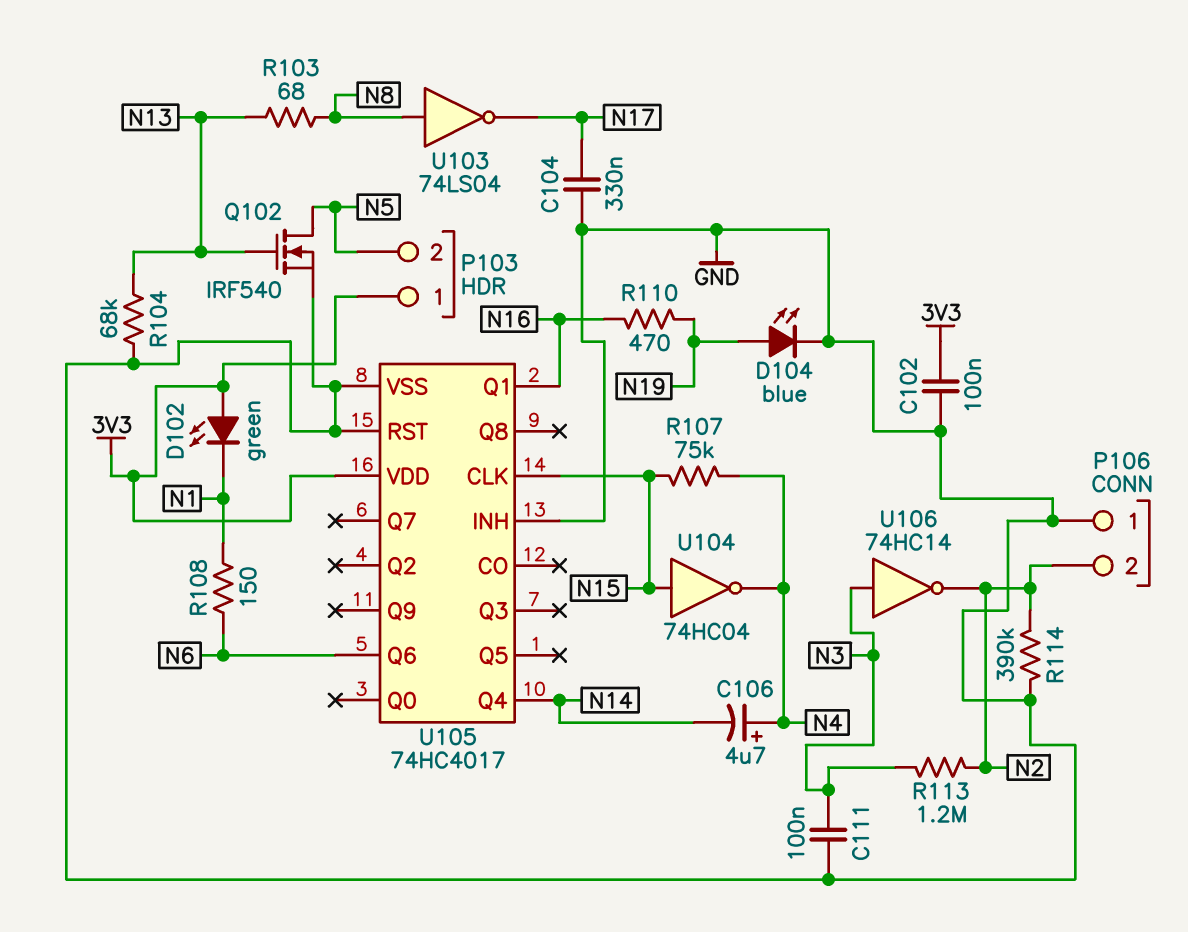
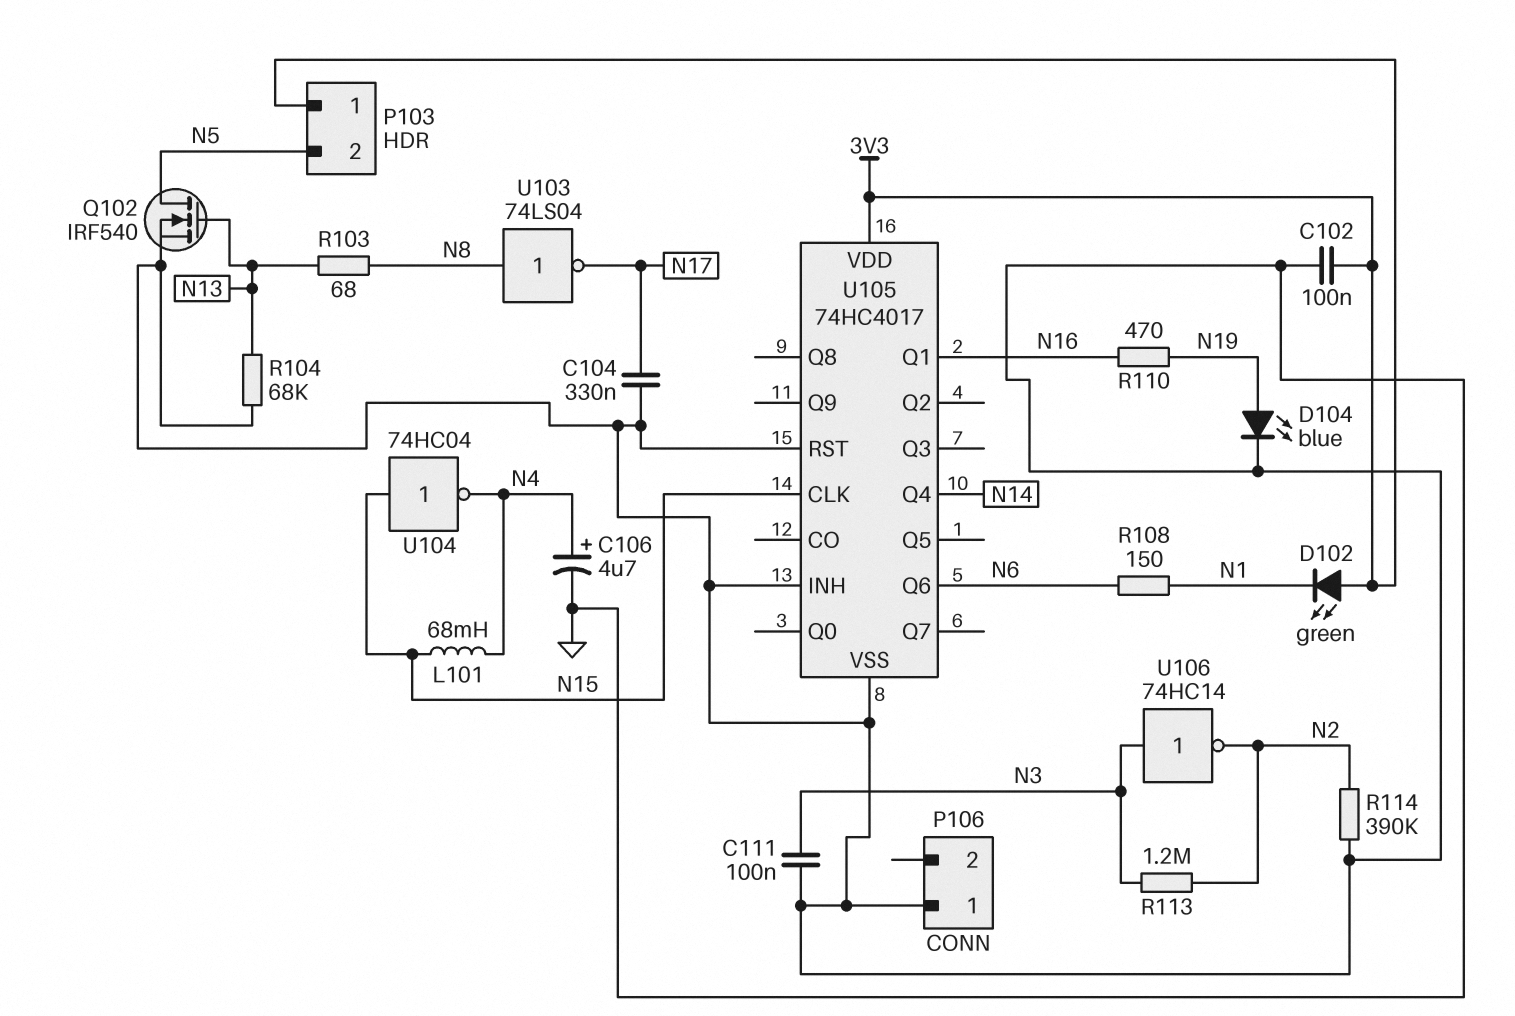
C106: 4.7uF (plus N4, minus N14) -> 4.7uF (plus N4, minus GND)
L101: none -> 68mH (N4, N15)
P106 pin 2: N2 -> none
R107: 75k (N4, N15) -> none

